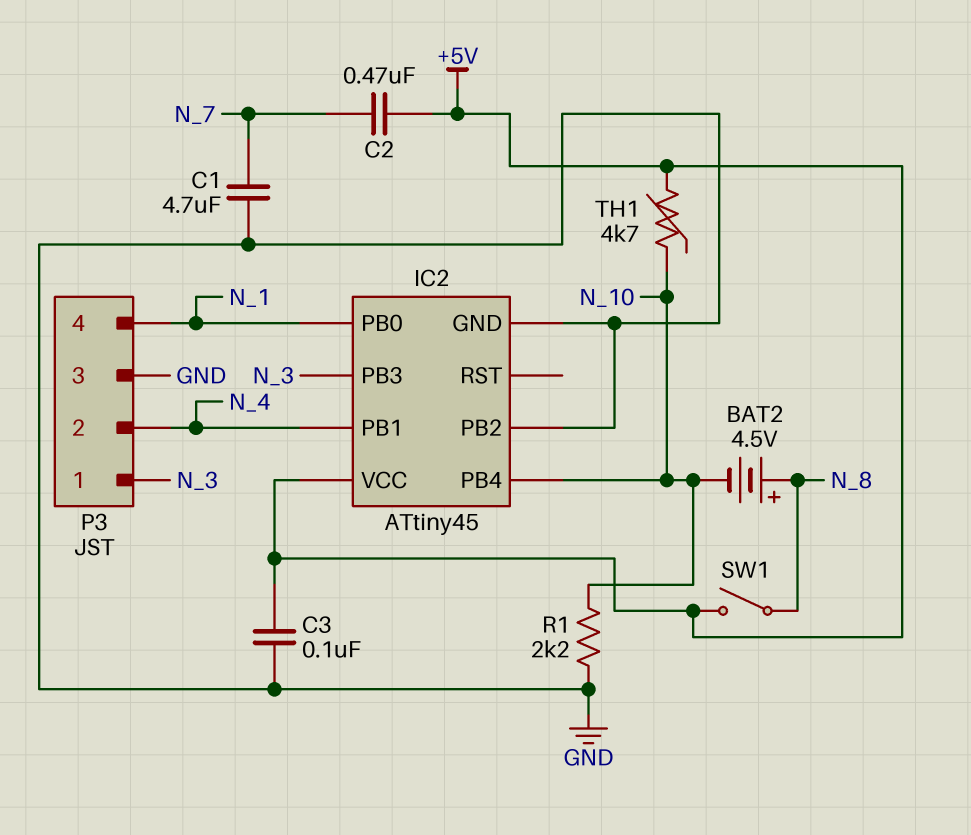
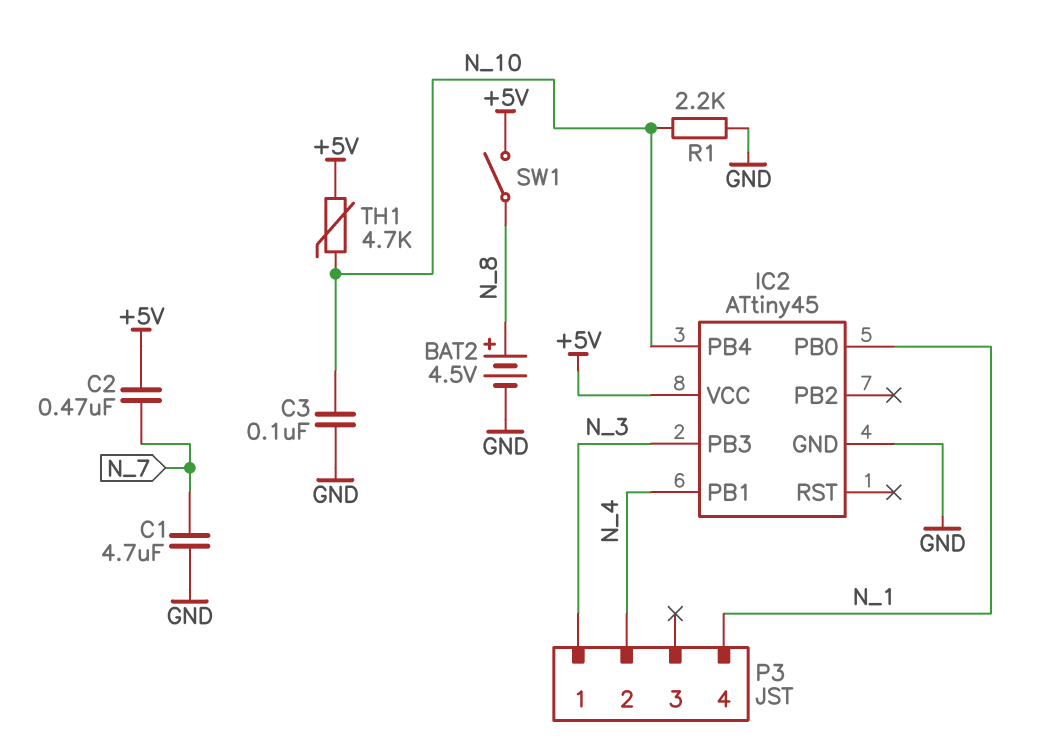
BAT2: 4.5V (plus N_8, minus N_10) -> 4.5V (plus N_8, minus GND)
C3: 100nF (+5V, GND) -> 100nF (GND, N_10)
IC2 pin PB2: GND -> none
P3 pin 3: GND -> none

